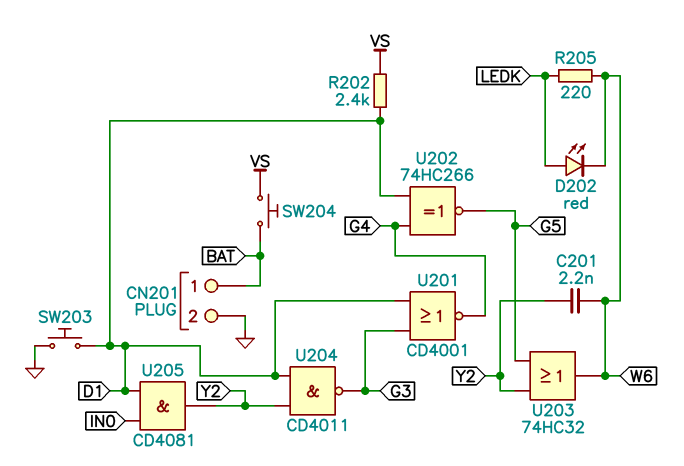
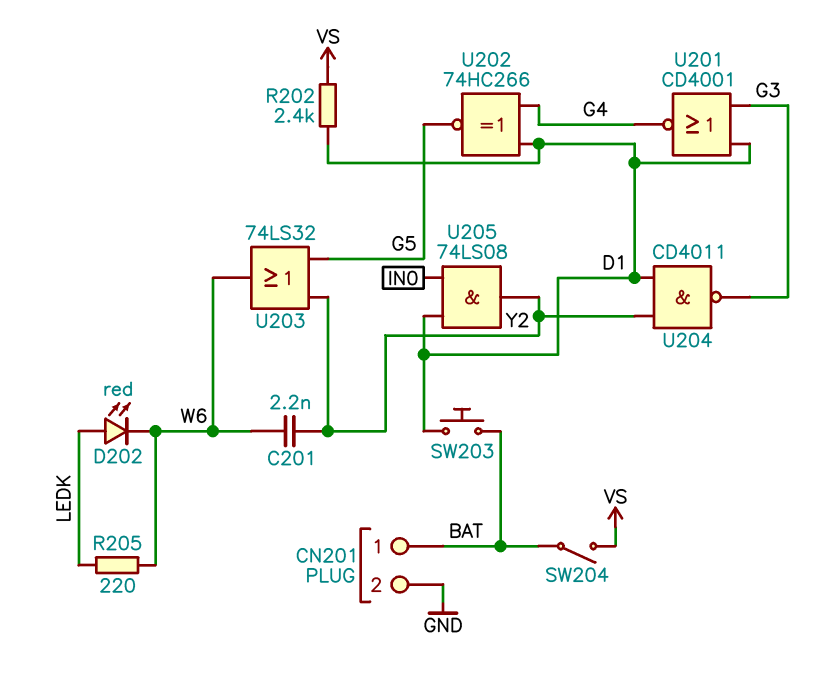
SW203: button (D1, GND) -> button (BAT, D1)
SW204: button (BAT, VS) -> switch (BAT, VS)
U203: OR 74HC32 (in G5, in Y2, out W6) -> OR 74LS32 (in G5, in Y2, out W6)
U205: AND CD4081 (in D1, in IN0, out Y2) -> AND 74LS08 (in D1, in IN0, out Y2)

